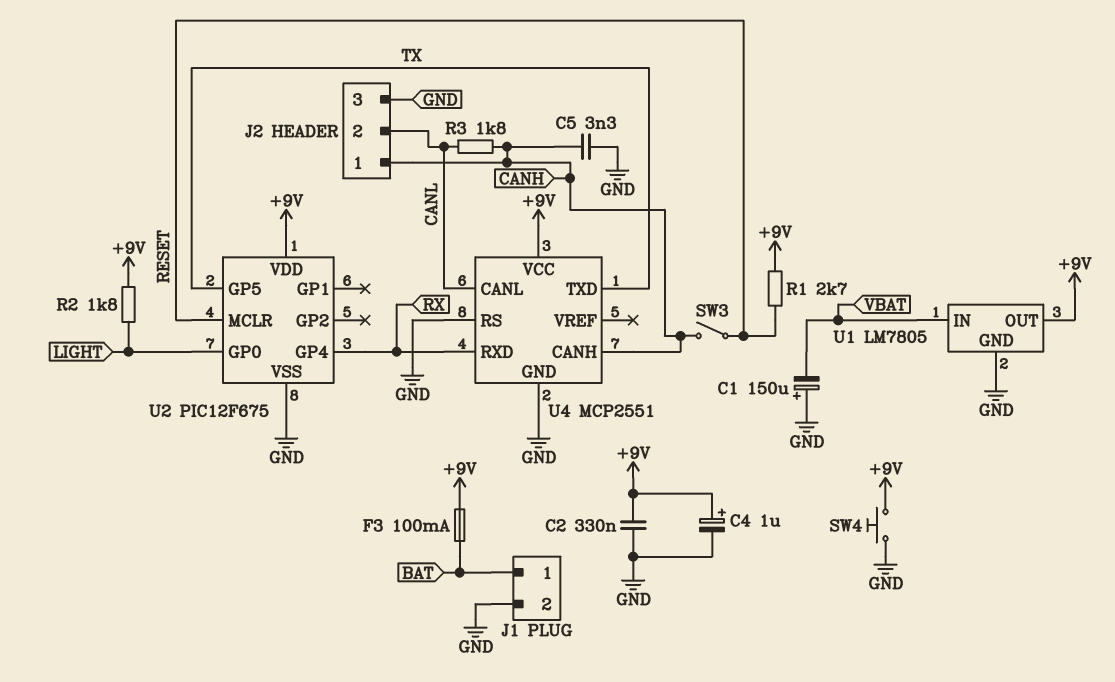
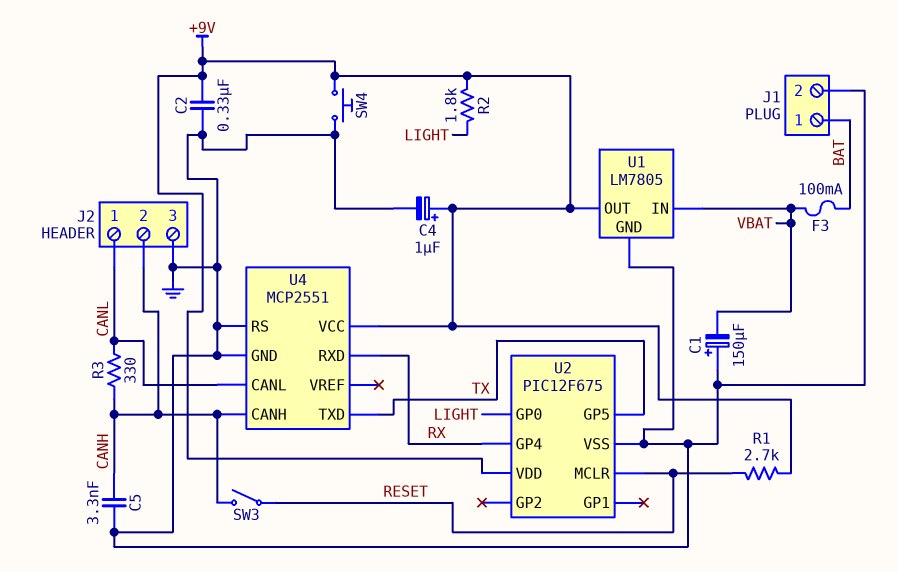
F3: 100mA (+9V, BAT) -> 100mA (BAT, VBAT)
J2 pin 1: CANH -> CANL
J2 pin 2: CANL -> CANH
R3: 1.8k (CANH, CANL) -> 330 (CANH, CANL)

